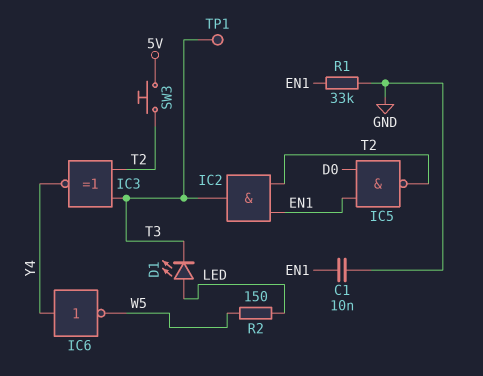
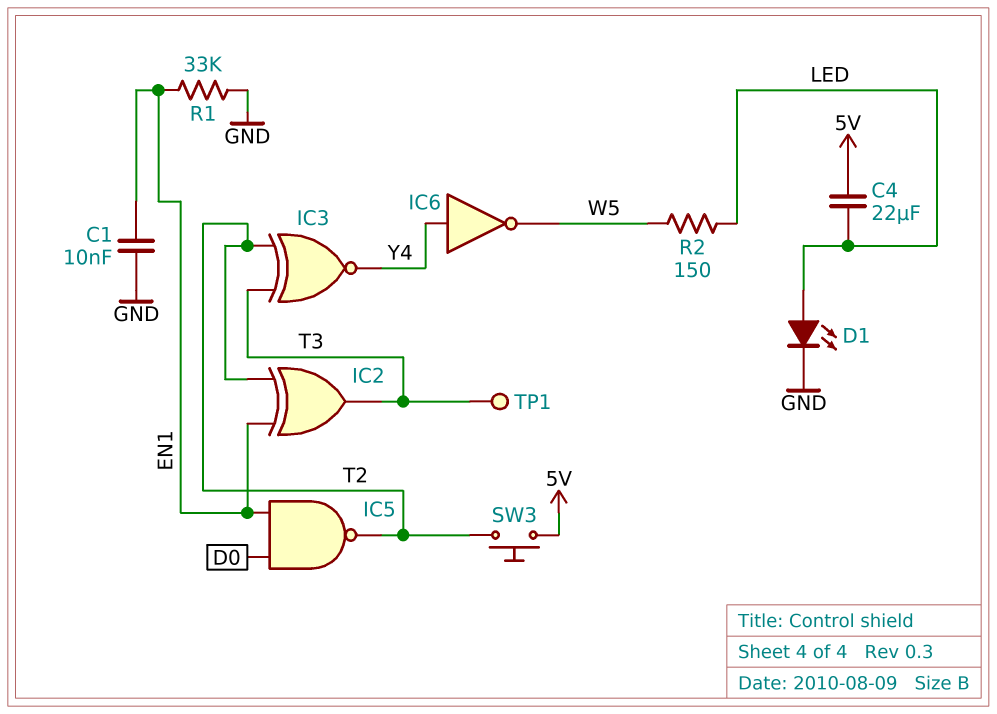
C4: none -> 22uF (5V, LED)
D1: LED (A LED, K T3) -> LED (A LED, K GND)
IC2: AND (in EN1, in T2, out T3) -> XOR (in EN1, in T2, out T3)

